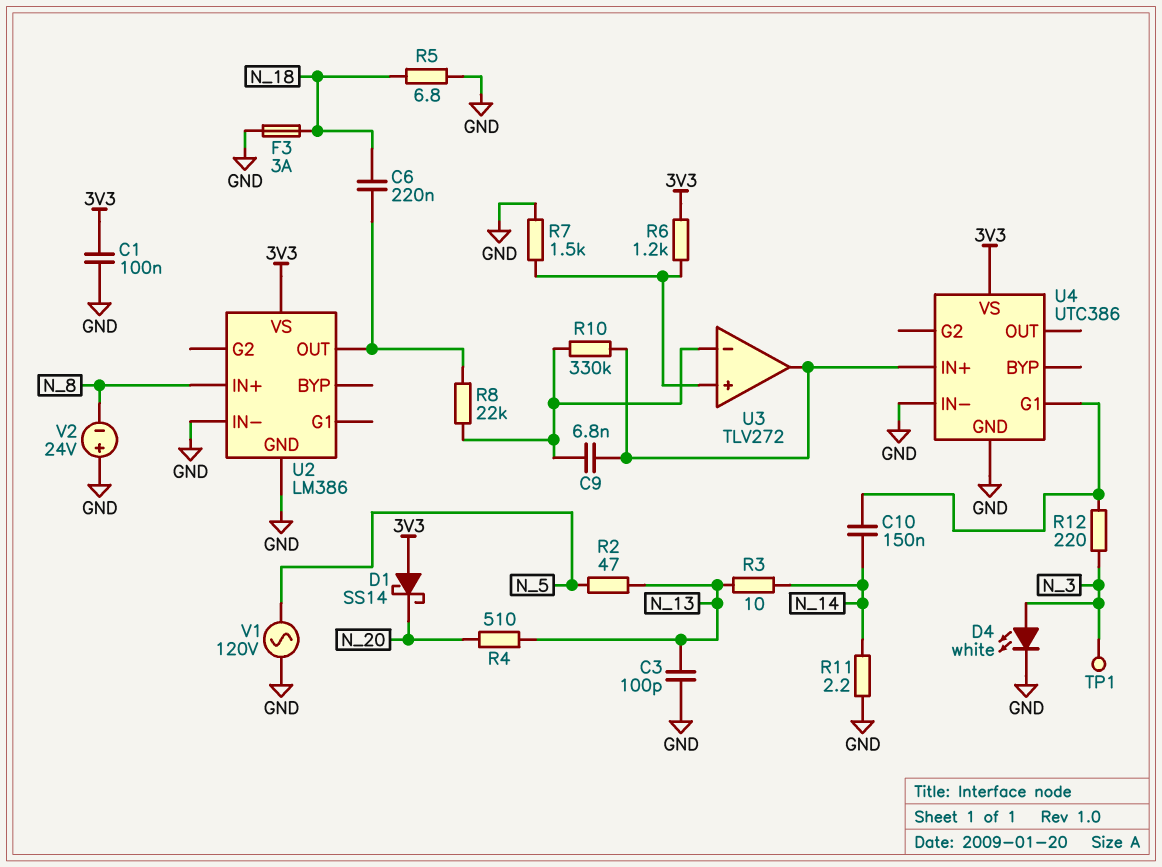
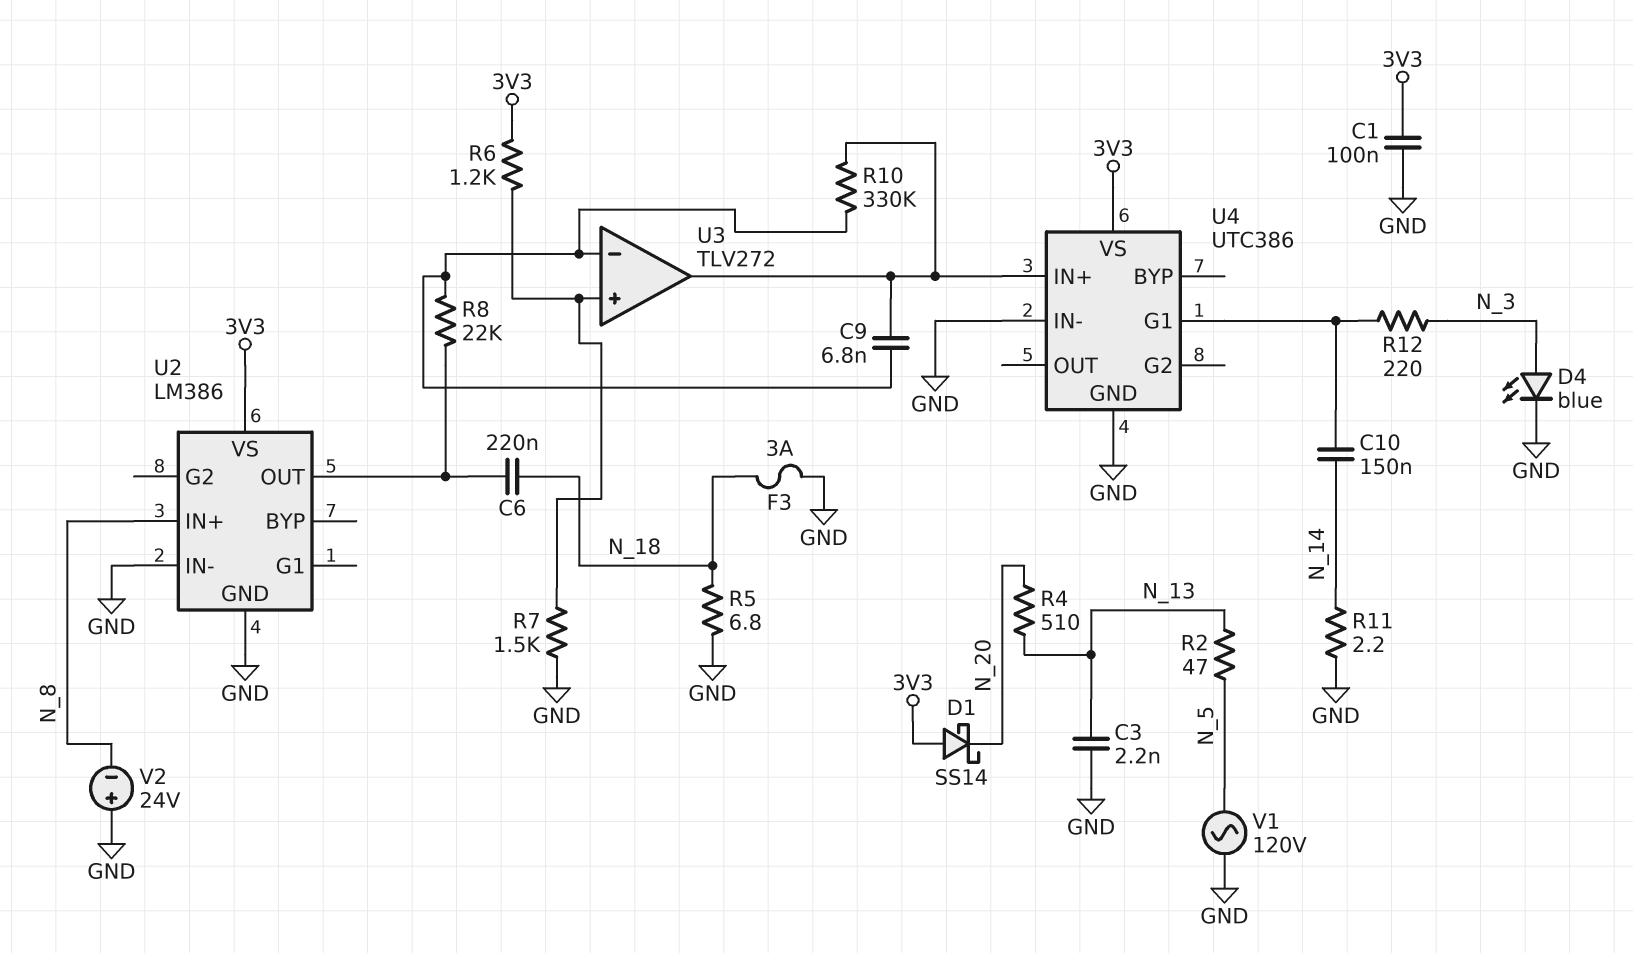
C3: 100pF (GND, N_13) -> 2.2nF (GND, N_13)
D4: LED white (A N_3, K GND) -> LED blue (A N_3, K GND)
R3: 10 (N_13, N_14) -> none
TP1: test point (N_3) -> none

